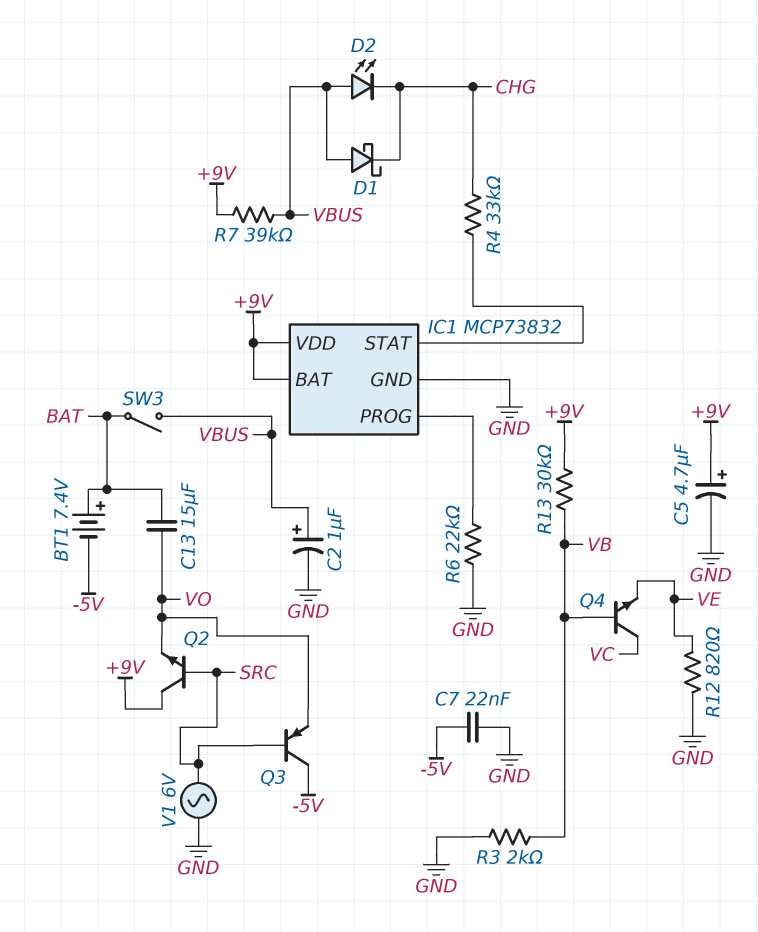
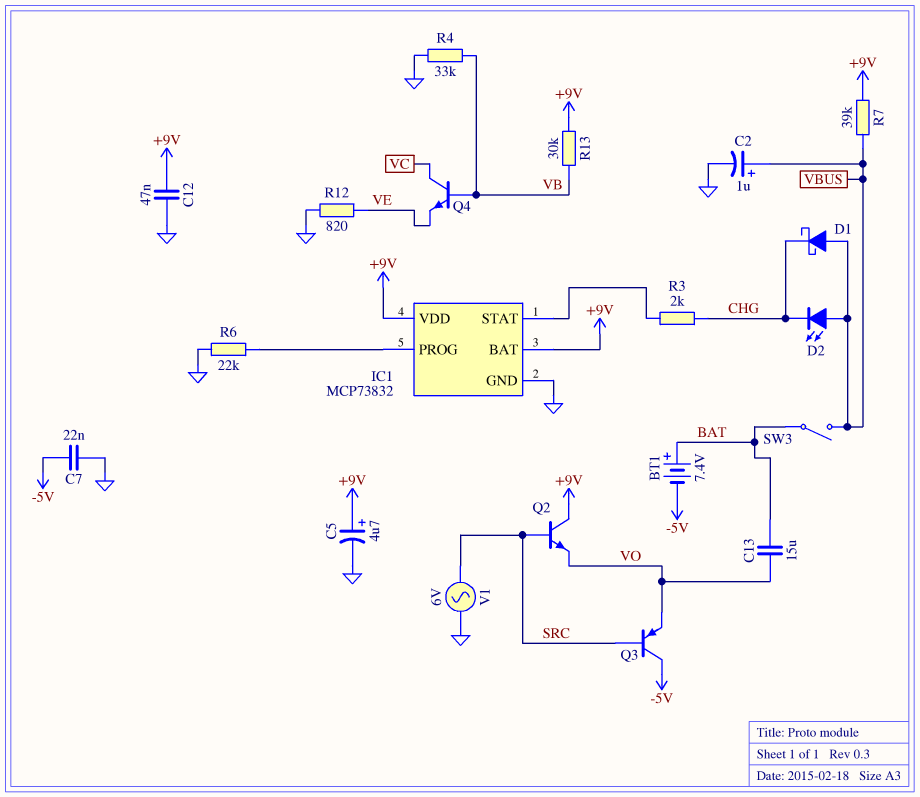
C12: none -> 47nF (+9V, GND)
R3: 2k (GND, VB) -> 2k (CHG, IC1/STAT)
R4: 33k (CHG, IC1/STAT) -> 33k (GND, VB)

